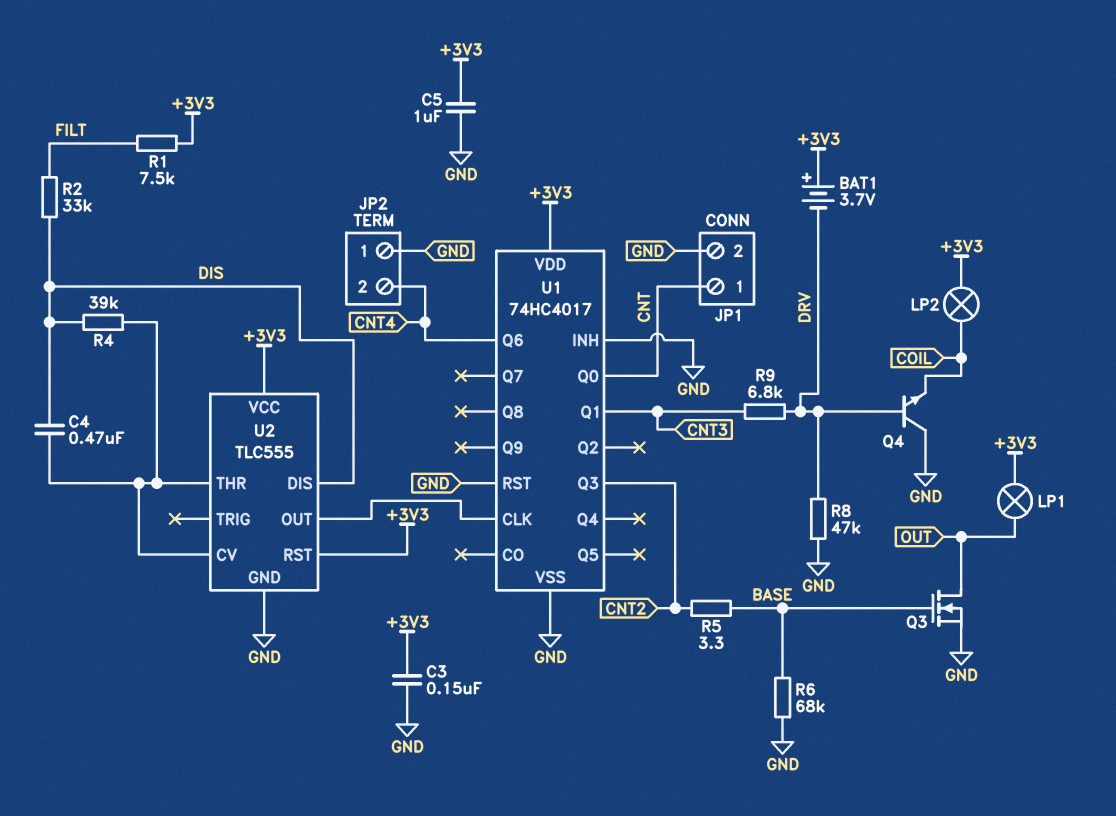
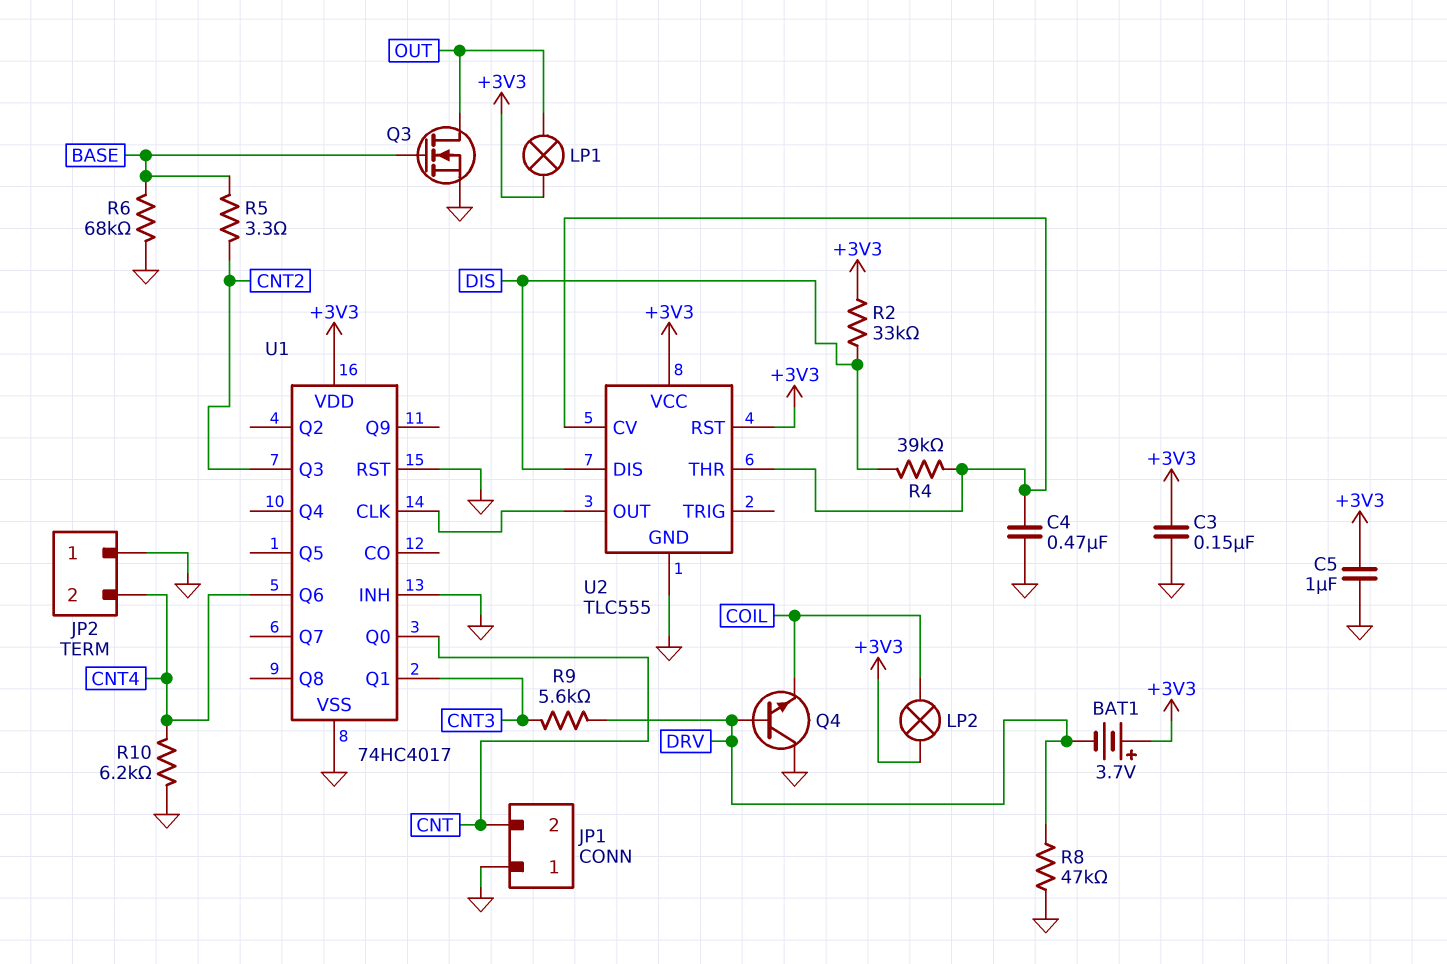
C4: 470nF (DIS, U2/CV) -> 470nF (GND, U2/CV)
JP1 pin 1: CNT -> GND
JP1 pin 2: GND -> CNT
R1: 7.5k (+3V3, FILT) -> none
R2: 33k (DIS, FILT) -> 33k (+3V3, DIS)
R9: 6.8k (CNT3, DRV) -> 5.6k (CNT3, DRV)
R10: none -> 6.2k (CNT4, GND)

